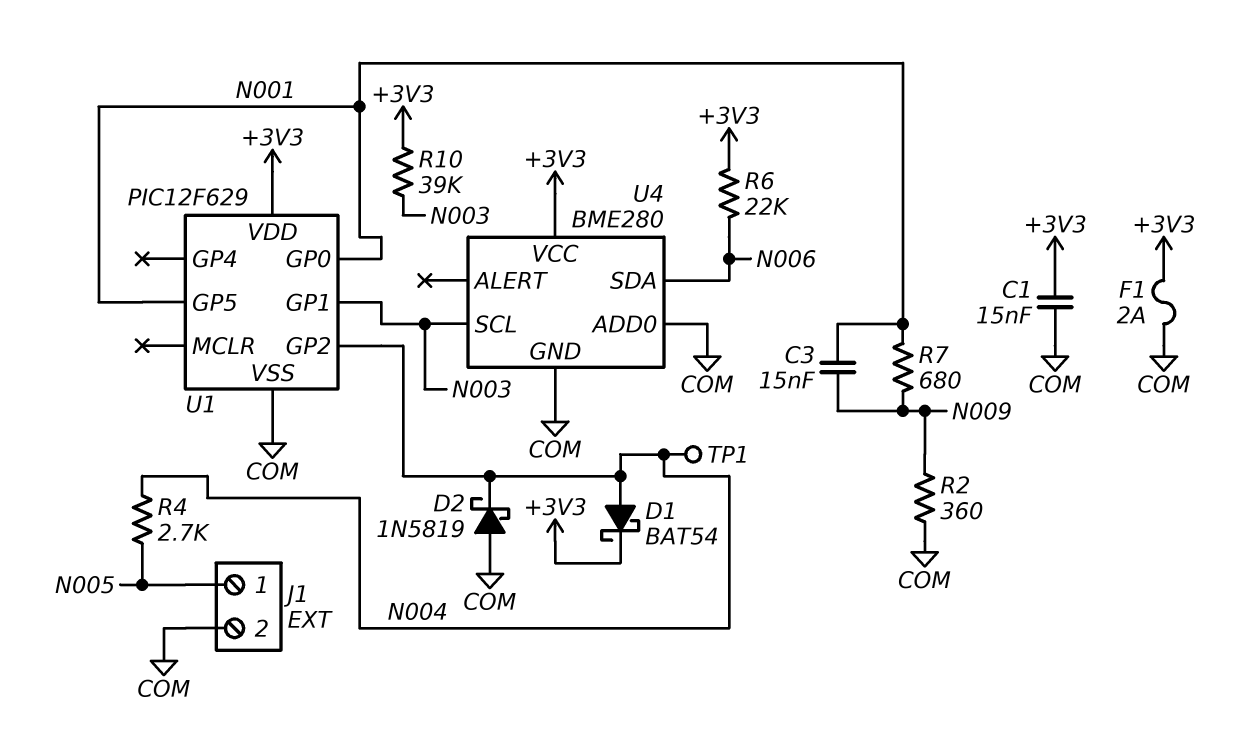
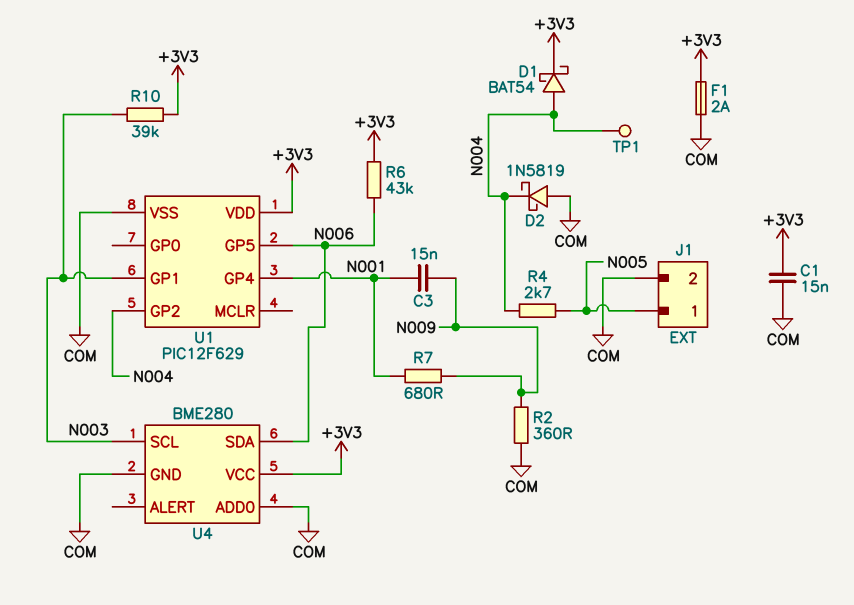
R6: 22k (+3V3, N006) -> 43k (+3V3, N006)
U1 pin GP0: N001 -> none
U1 pin GP4: none -> N001
U1 pin GP5: N001 -> N006

